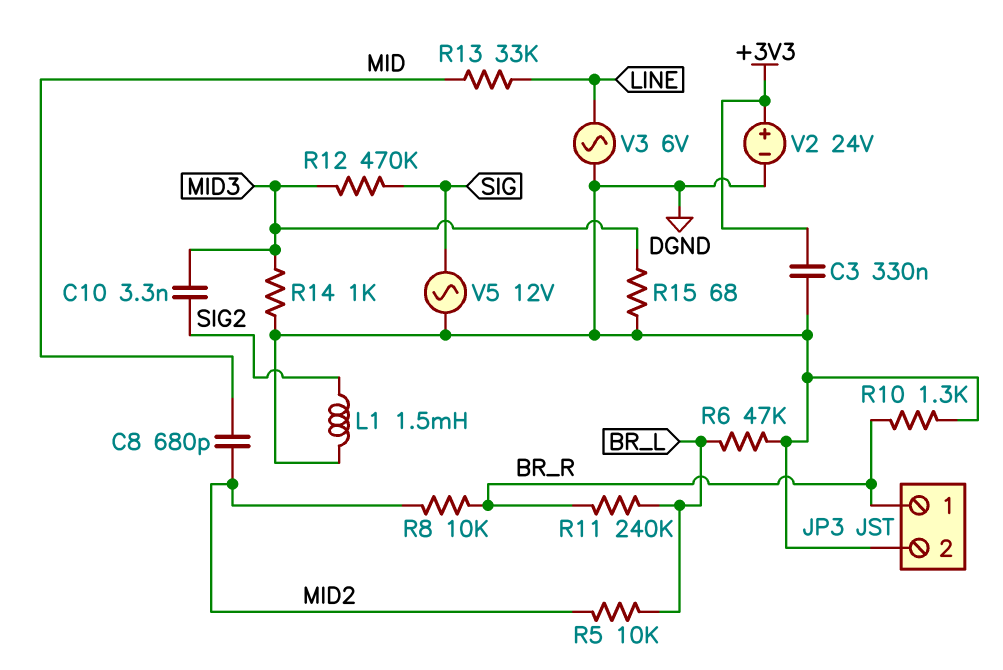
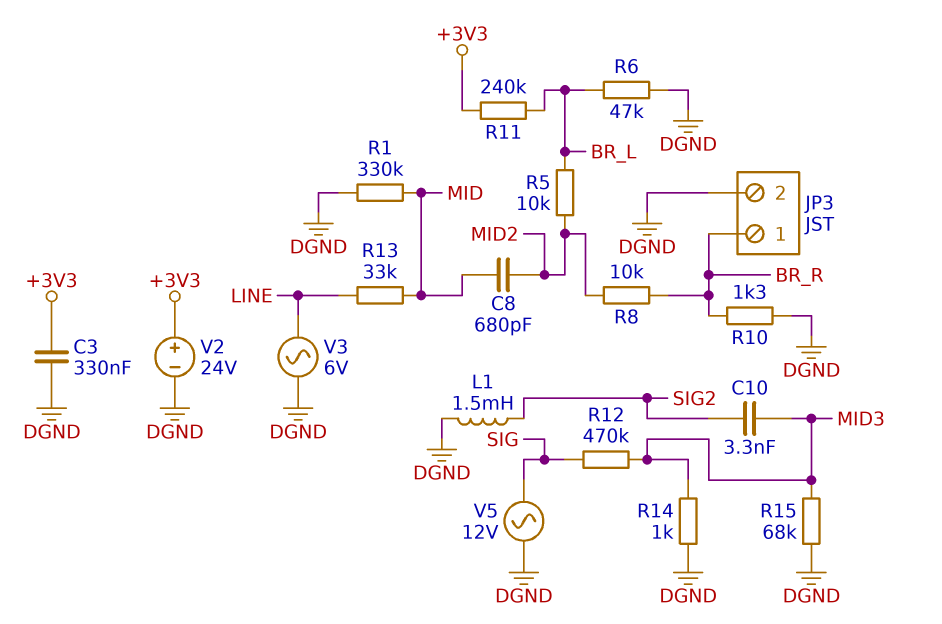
R1: none -> 330k (DGND, MID)
R11: 240k (BR_L, BR_R) -> 240k (+3V3, BR_L)
R15: 68 (DGND, MID3) -> 68k (DGND, MID3)

